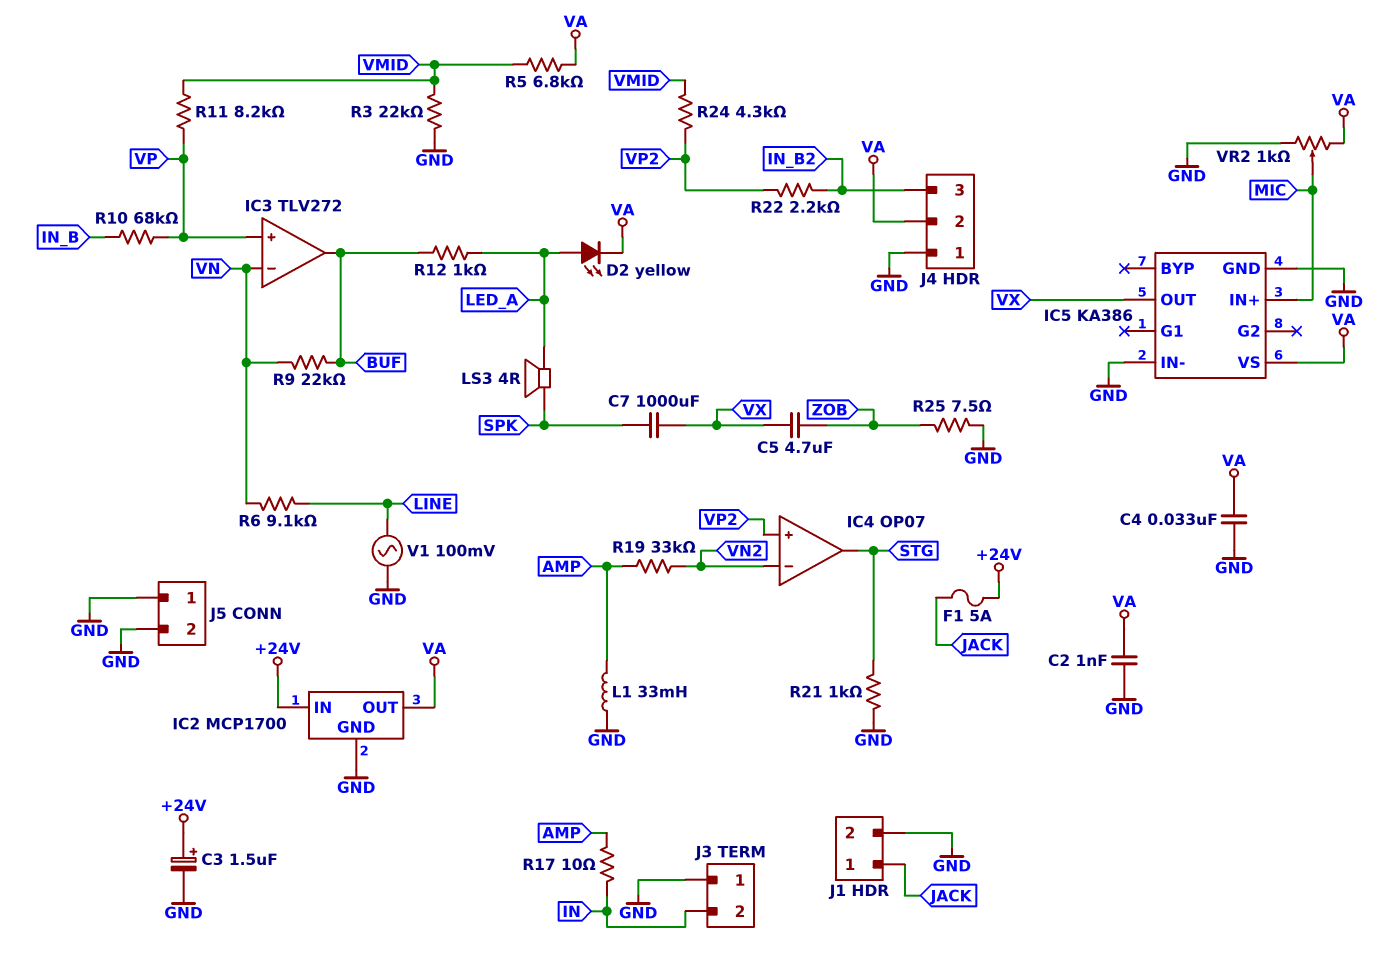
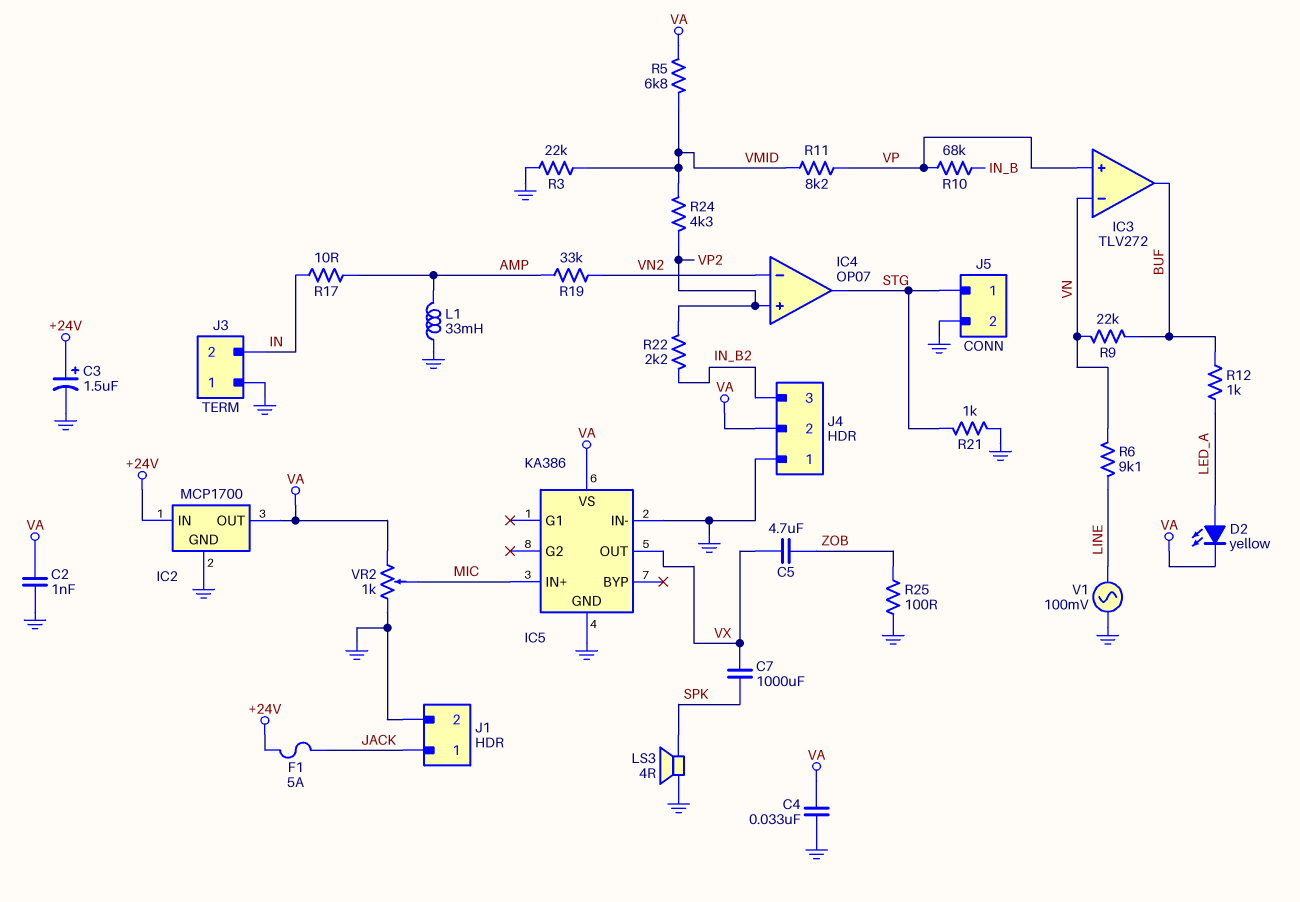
J5 pin 1: GND -> STG
LS3: speaker 4R (LED_A, SPK) -> speaker 4R (GND, SPK)
R25: 7.5 (GND, ZOB) -> 100 (GND, ZOB)

